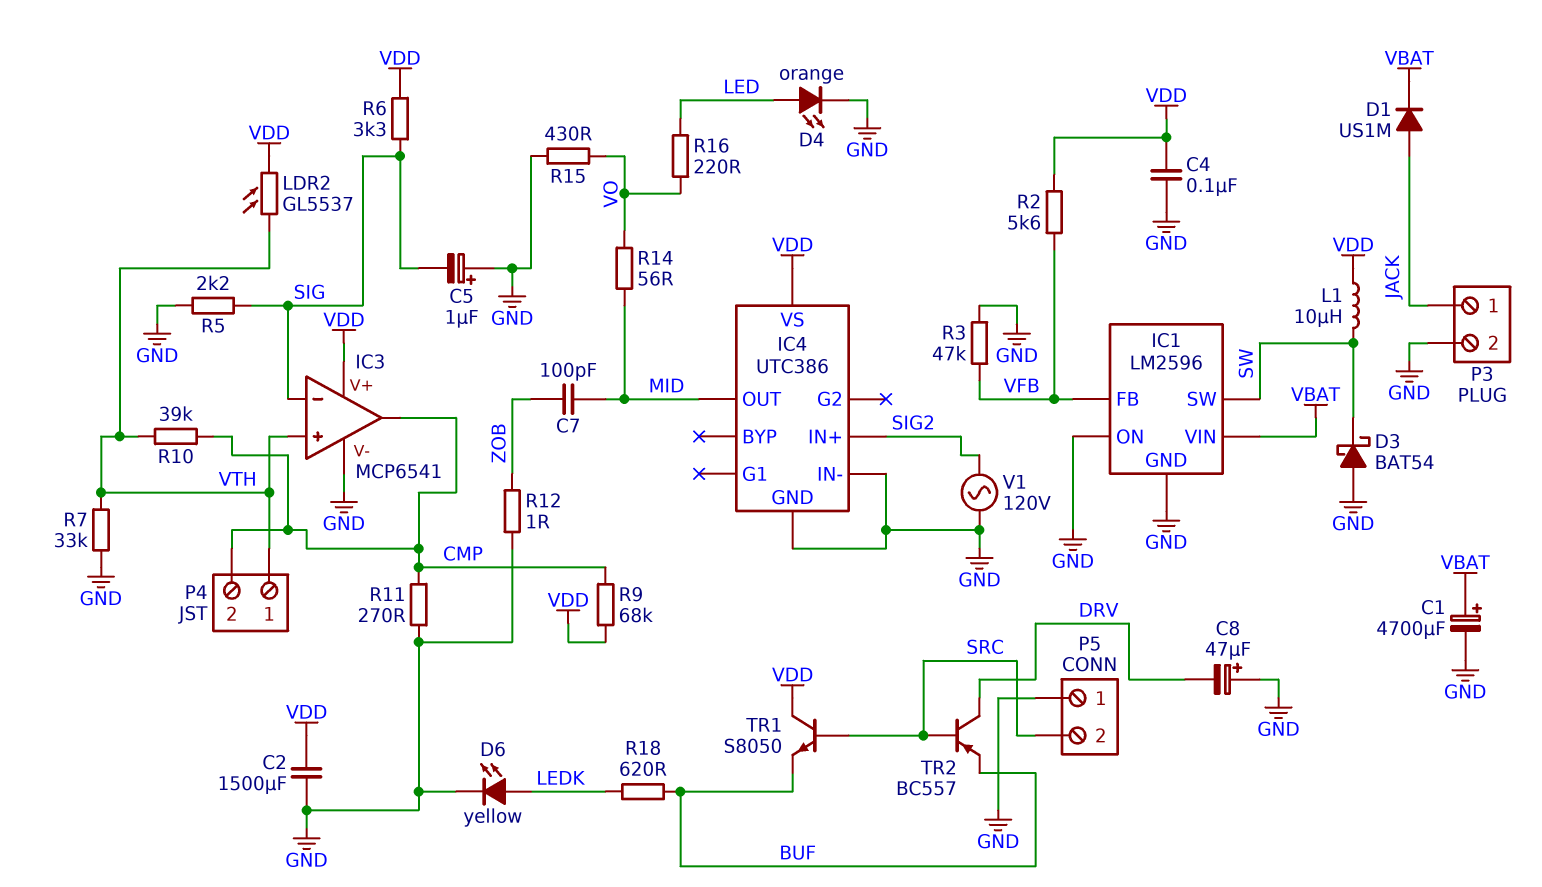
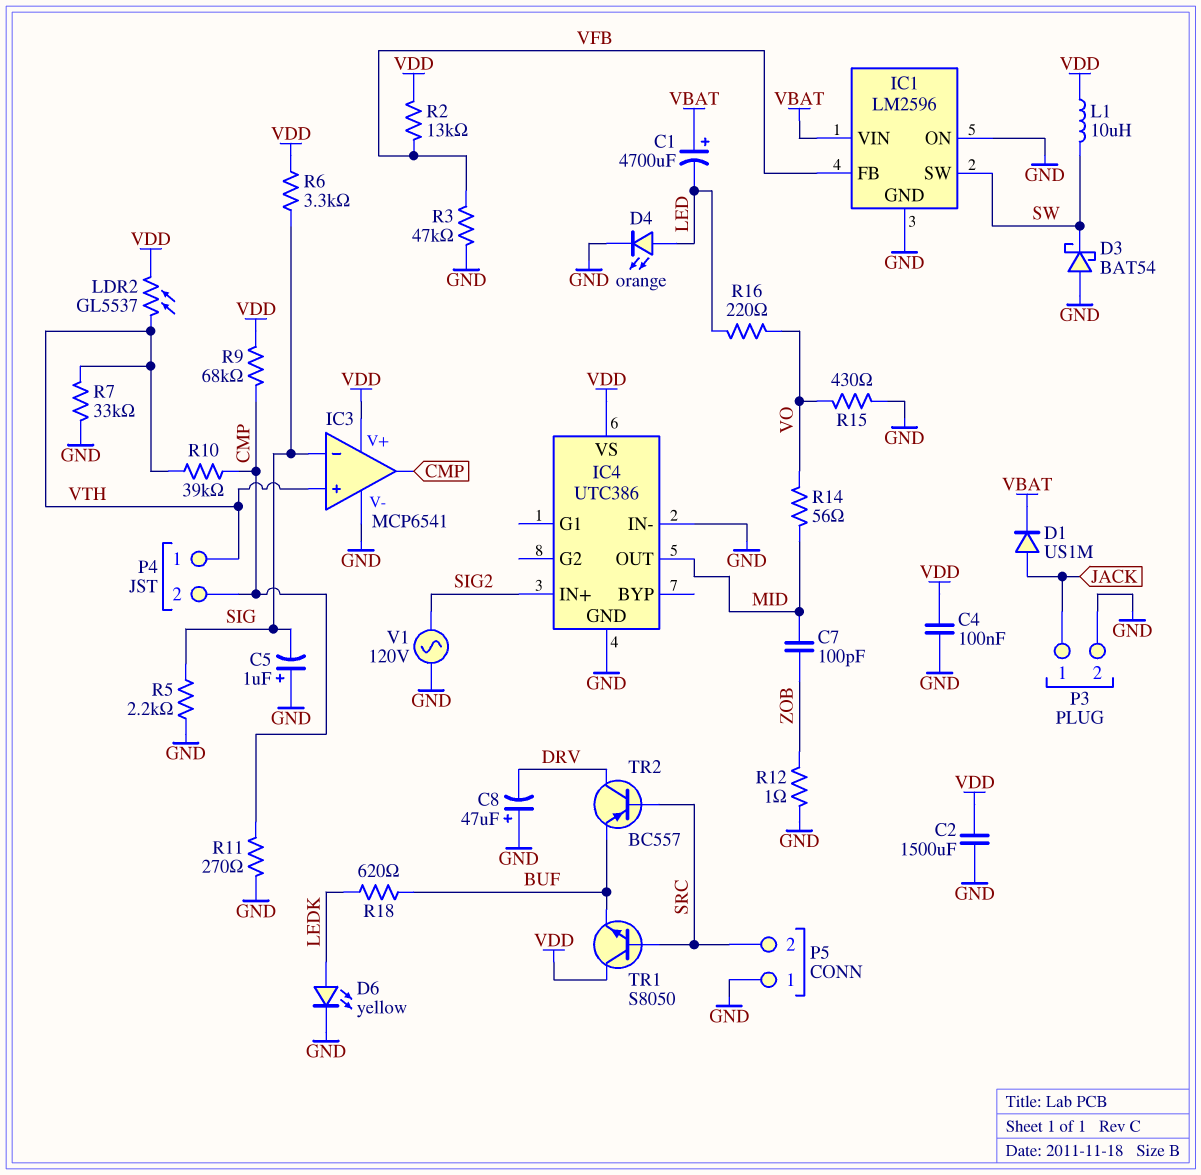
C1: 4700uF (plus VBAT, minus GND) -> 4700uF (plus VBAT, minus LED)
R2: 5.6k (VDD, VFB) -> 13k (VDD, VFB)

